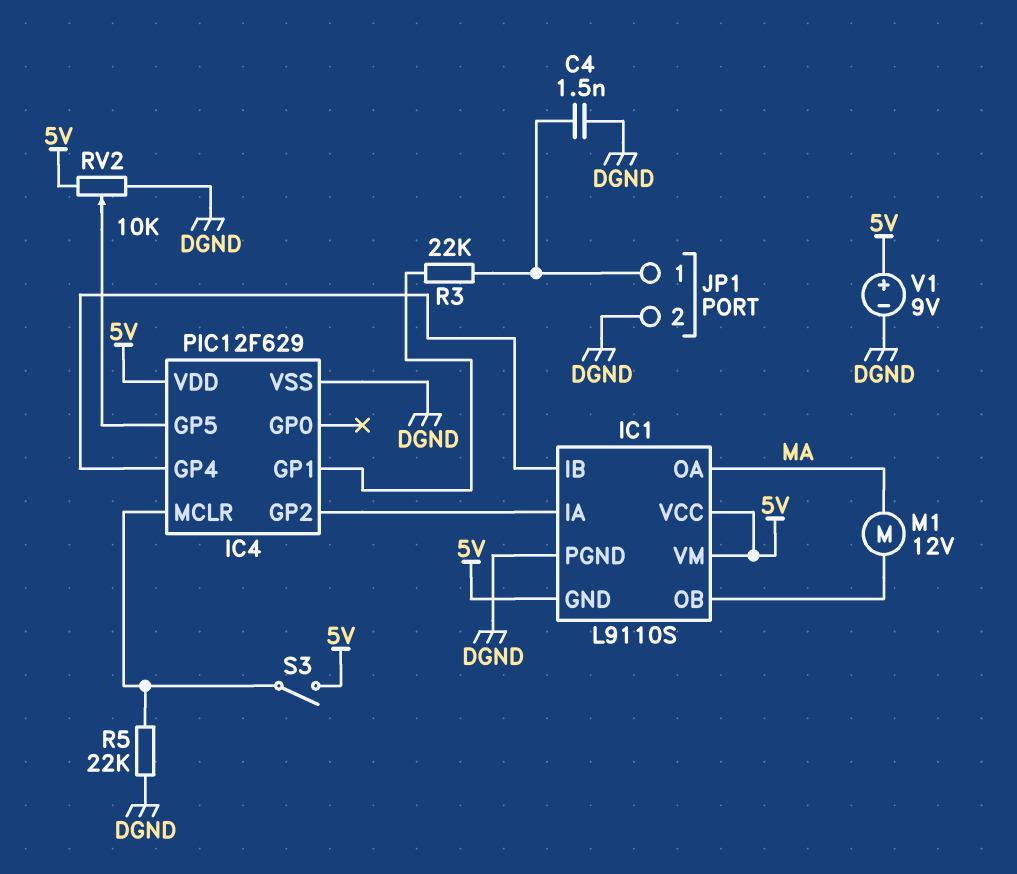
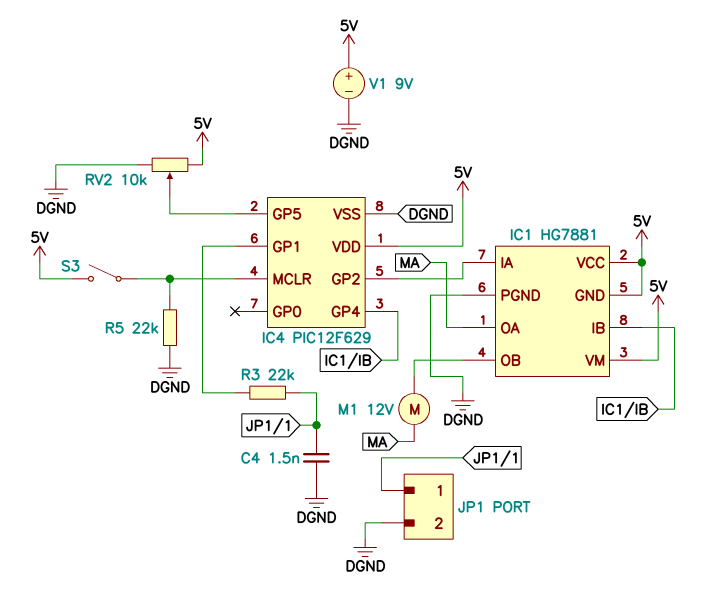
IC1: L9110S -> HG7881

